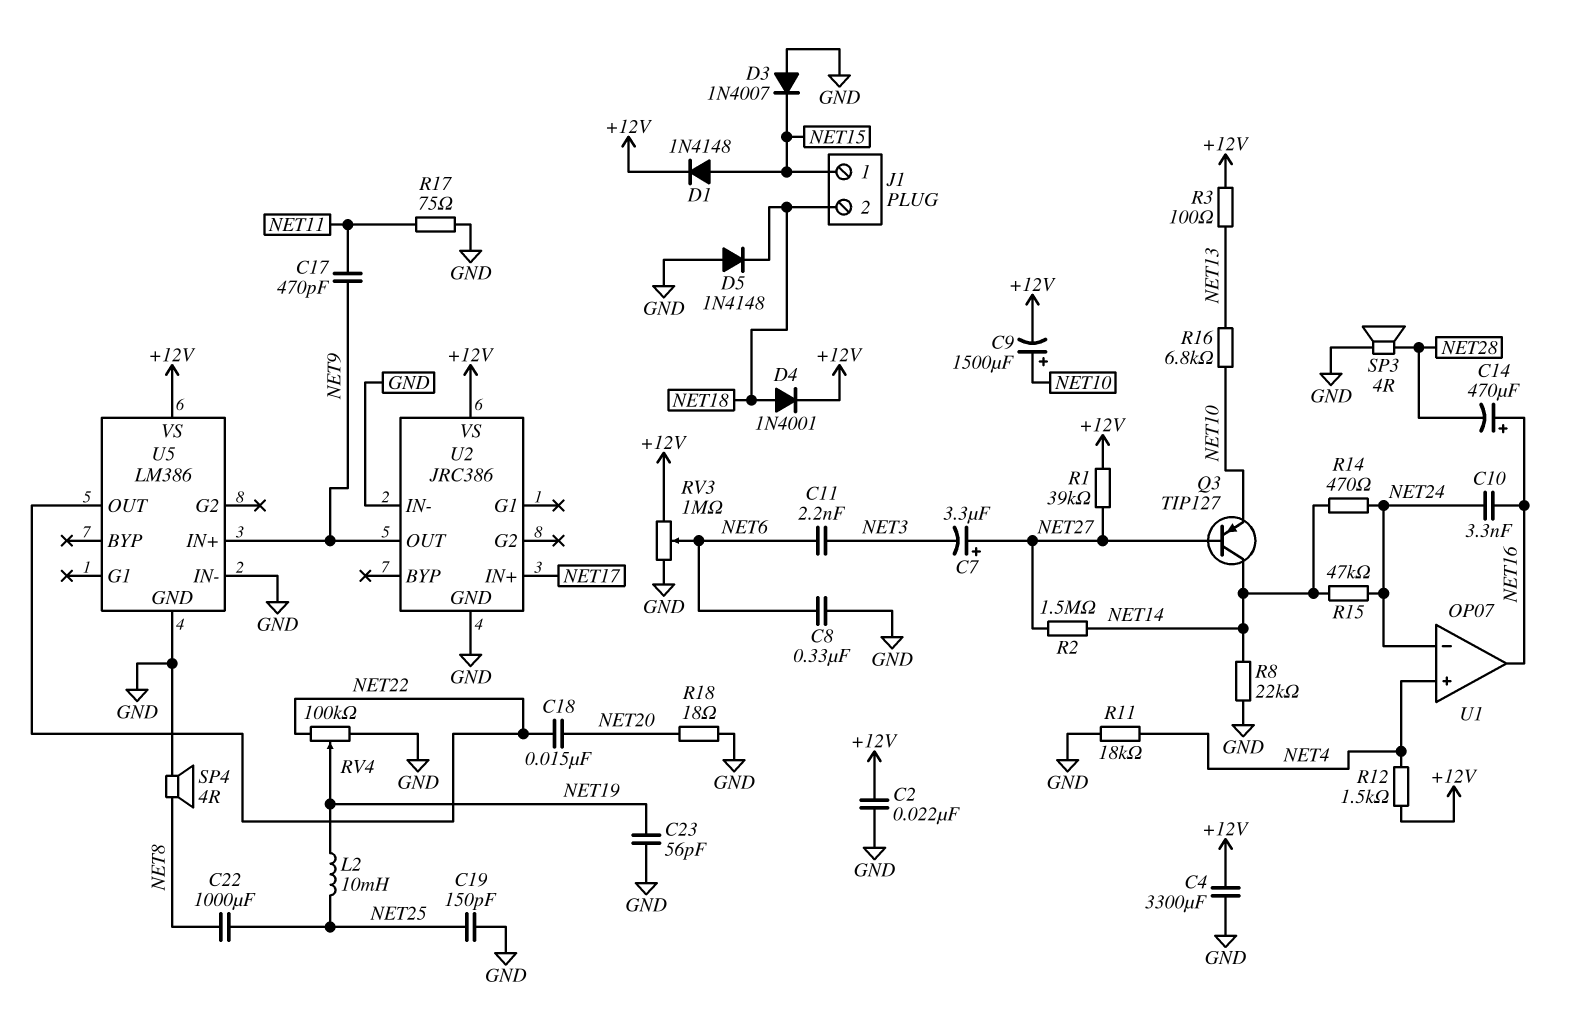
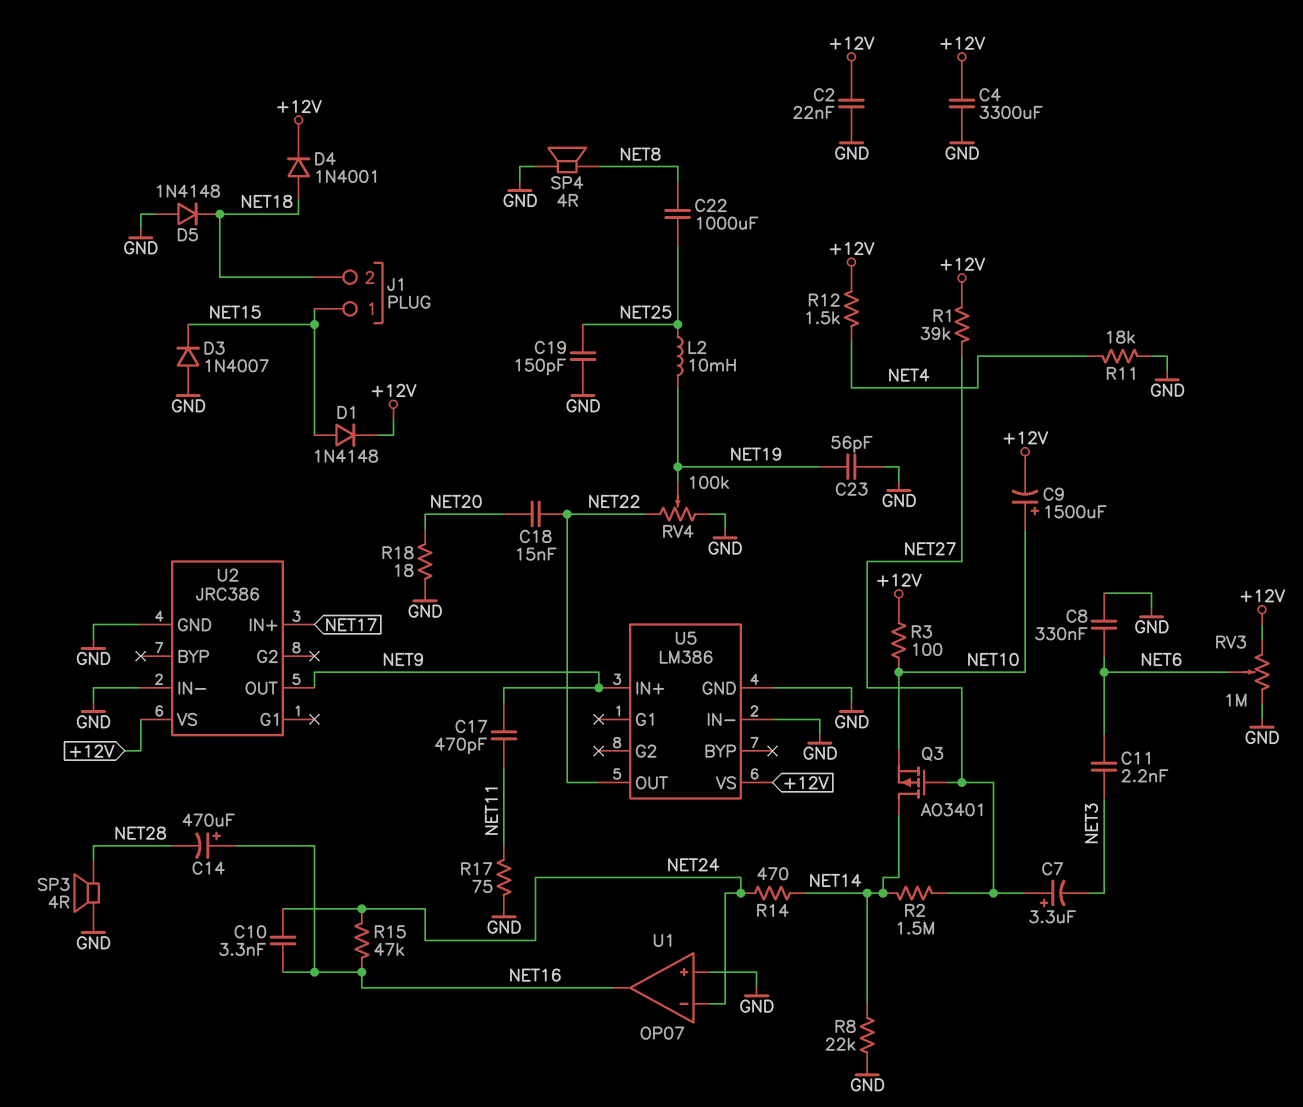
Q3: PNP TIP127 (B NET27, C NET14, E NET10) -> PMOS AO3401 (G NET27, D NET14, S NET10)
R3: 100 (+12V, NET13) -> 100 (+12V, NET10)
R15: 47k (NET14, NET24) -> 47k (NET16, NET24)
R16: 6.8k (NET10, NET13) -> none
U1 pin in+: NET4 -> GND

